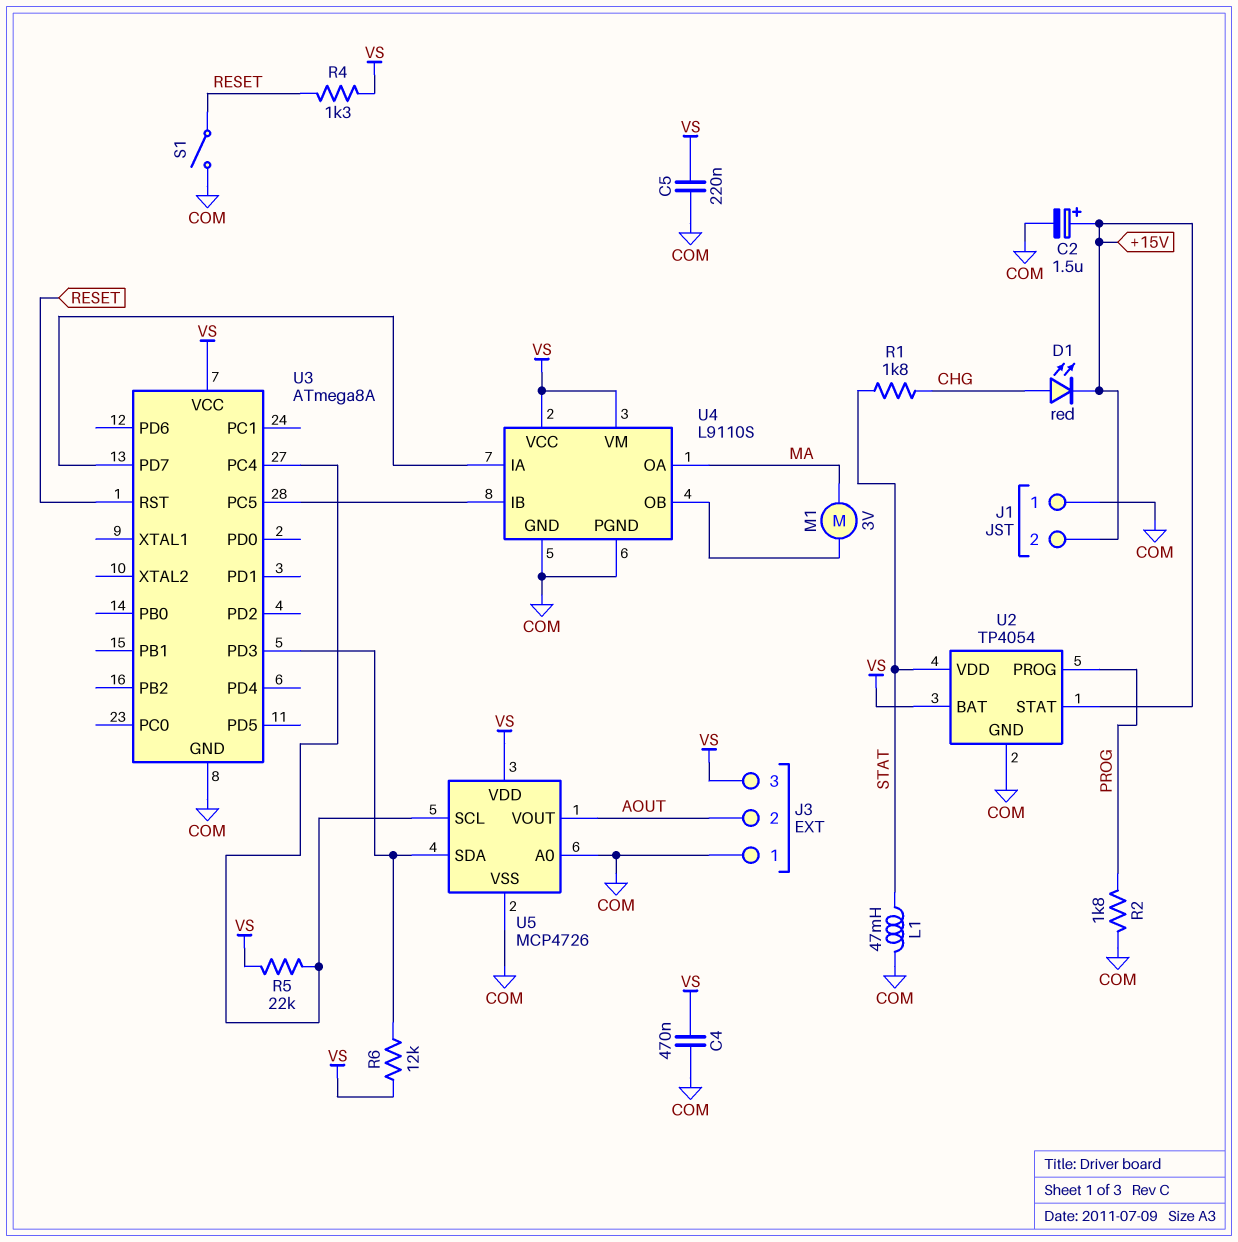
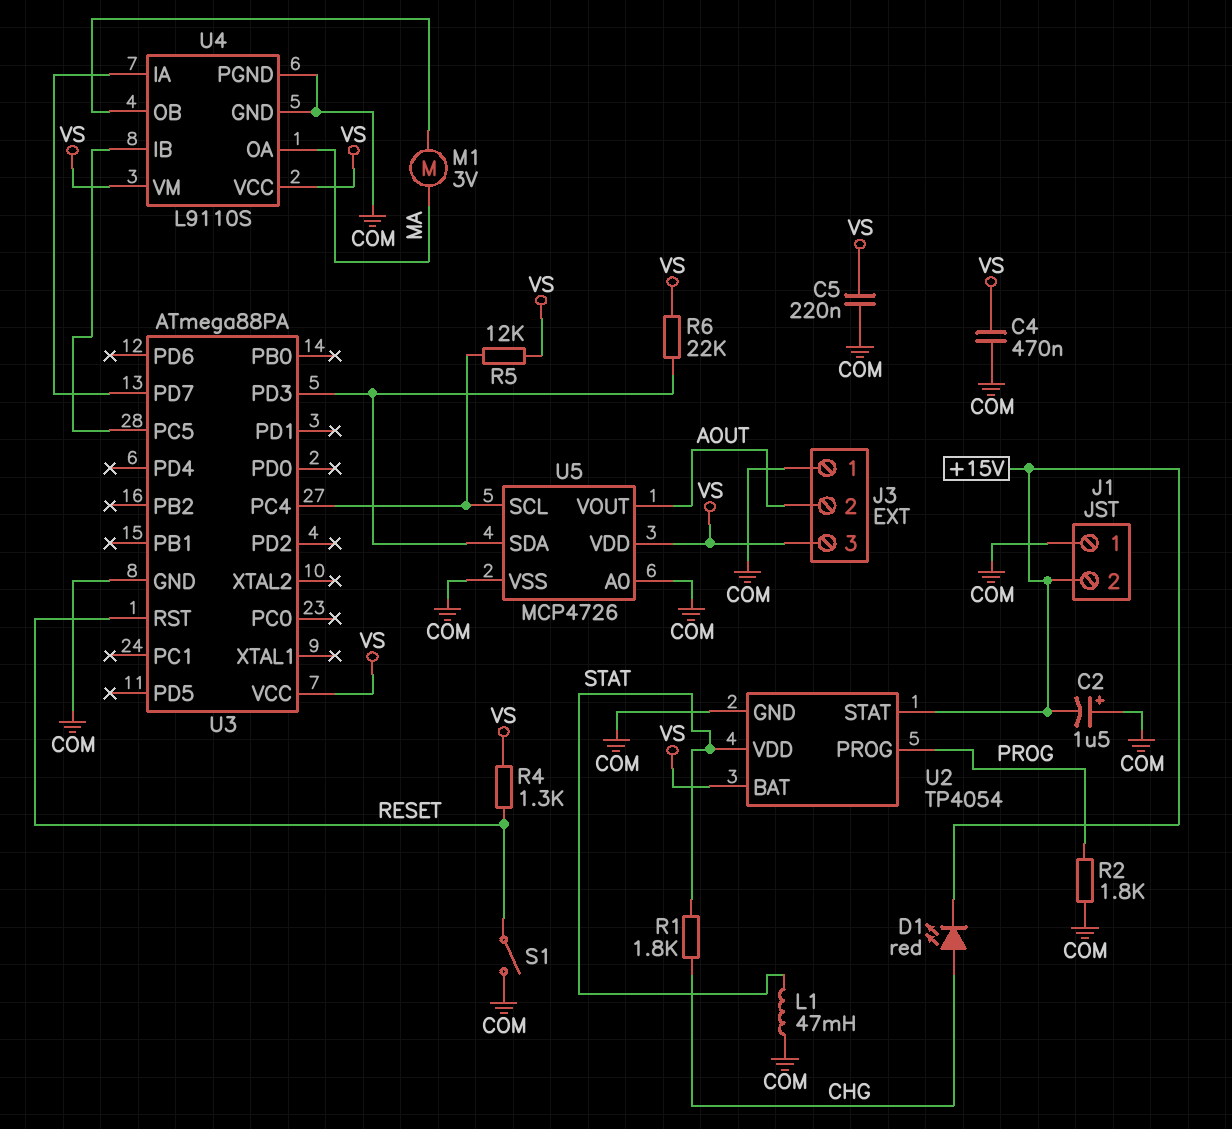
C2: 1.5uF (plus +15V, minus COM) -> 1.5uF (plus COM, minus +15V)
R5: 22k (U3/PC4, VS) -> 12k (U3/PC4, VS)
R6: 12k (U3/PD3, VS) -> 22k (U3/PD3, VS)
U3: ATmega8A -> ATmega88PA

